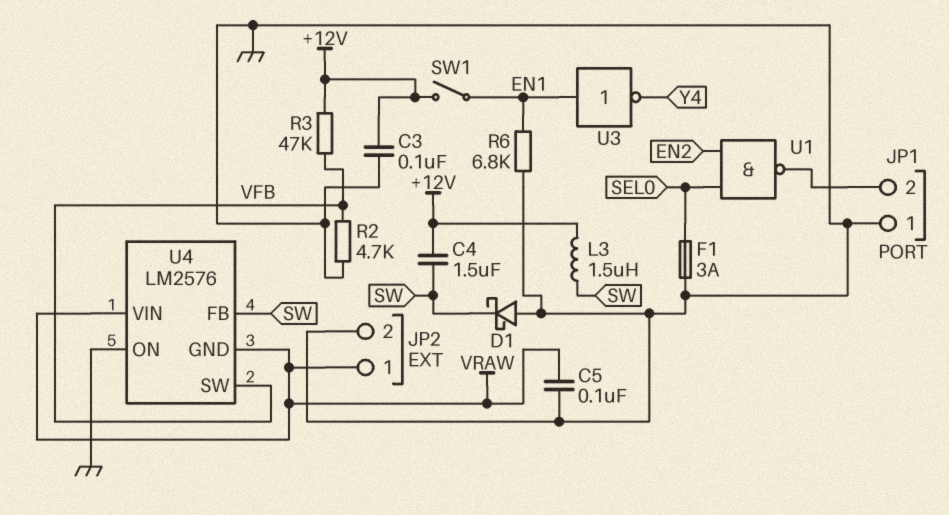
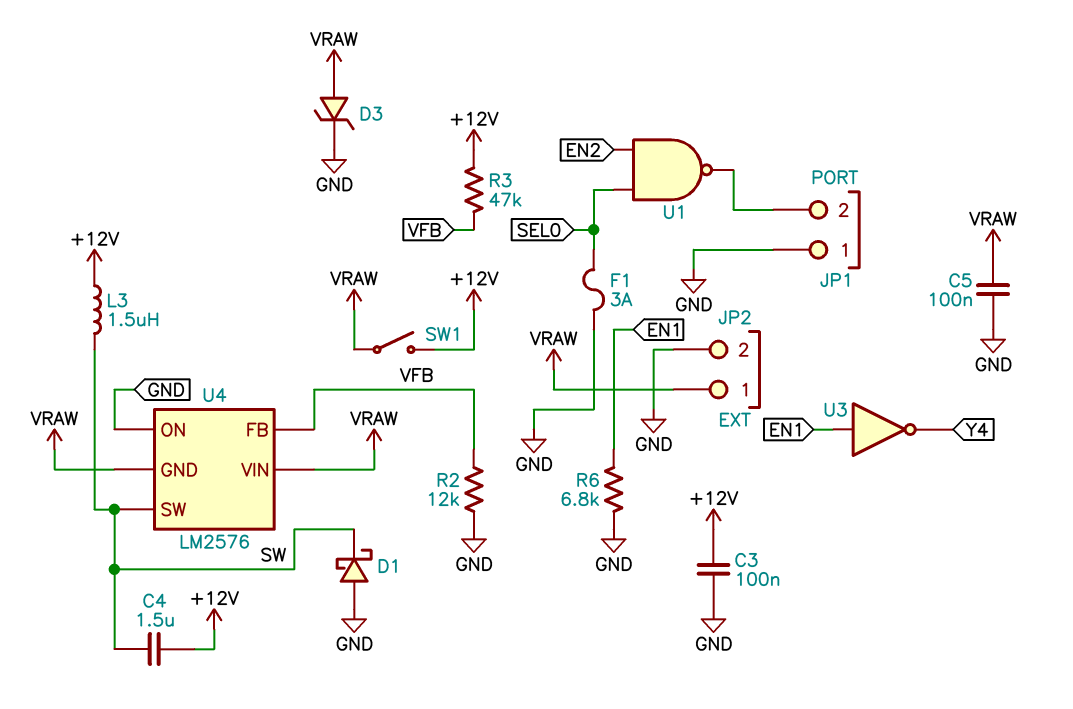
D3: none -> zener (A VRAW, K GND)
R2: 4.7k (GND, VFB) -> 12k (GND, VFB)
SW1: switch (+12V, EN1) -> switch (+12V, VRAW)
U4 pin FB: SW -> VFB
U4 pin SW: VFB -> SW

